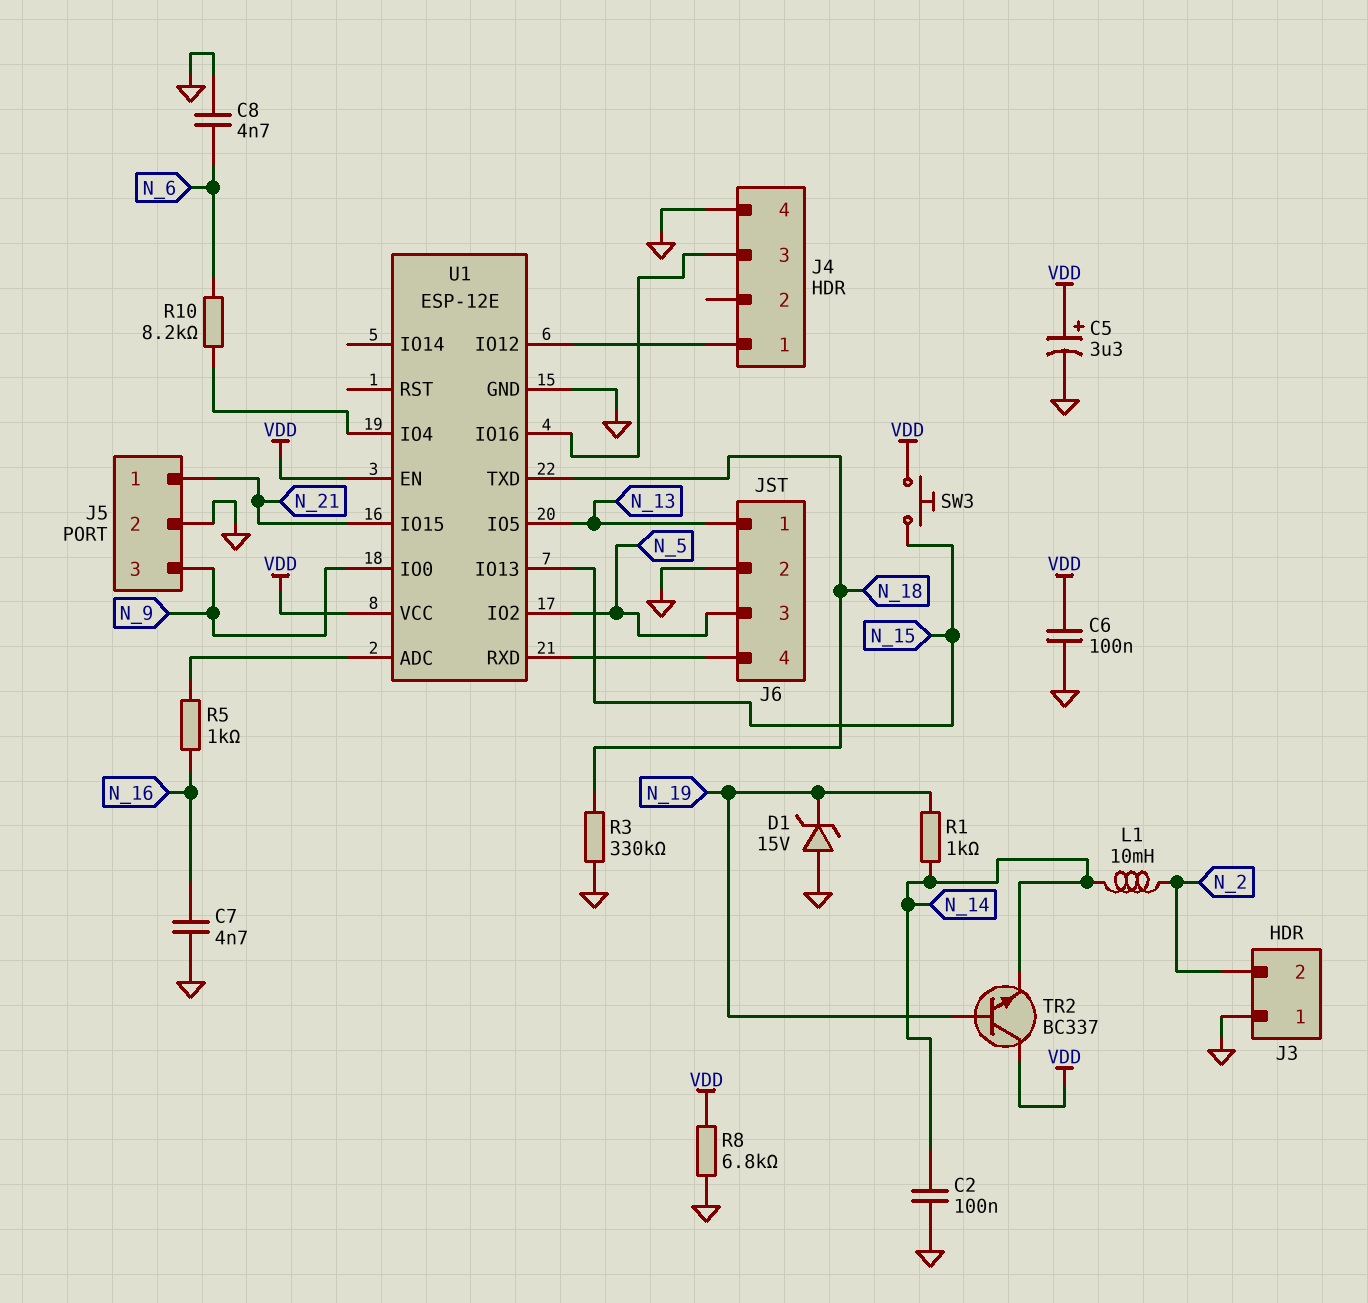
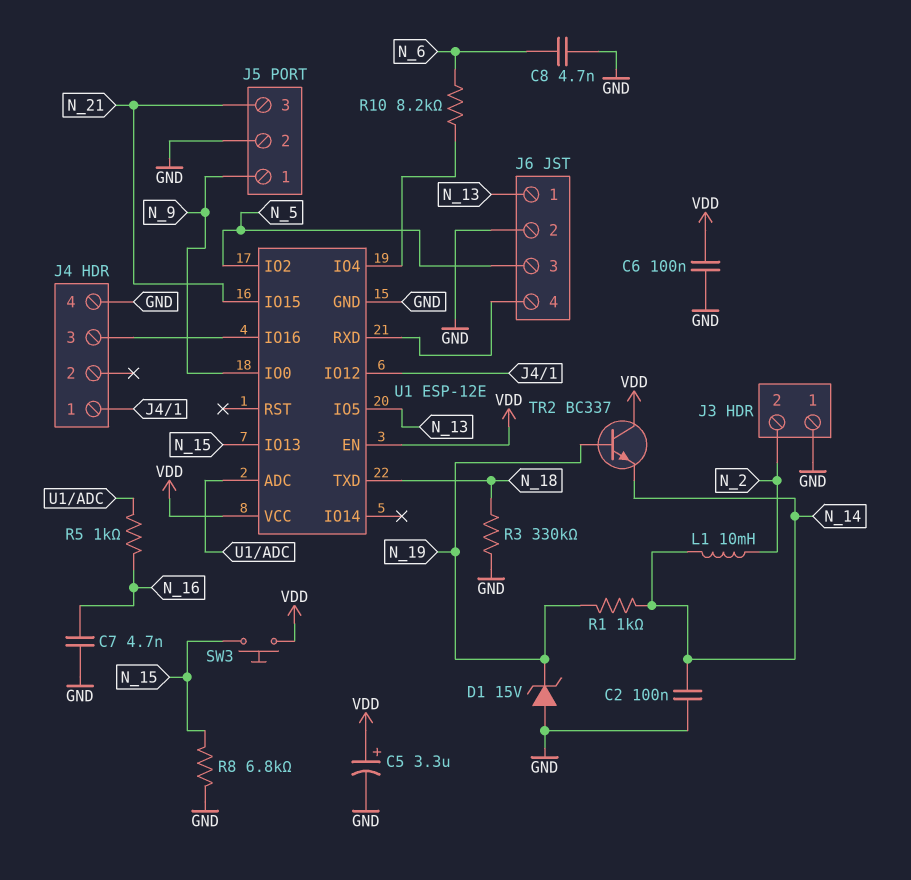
J5 pin 1: N_21 -> N_9
J5 pin 3: N_9 -> N_21
R8: 6.8k (GND, VDD) -> 6.8k (GND, N_15)

